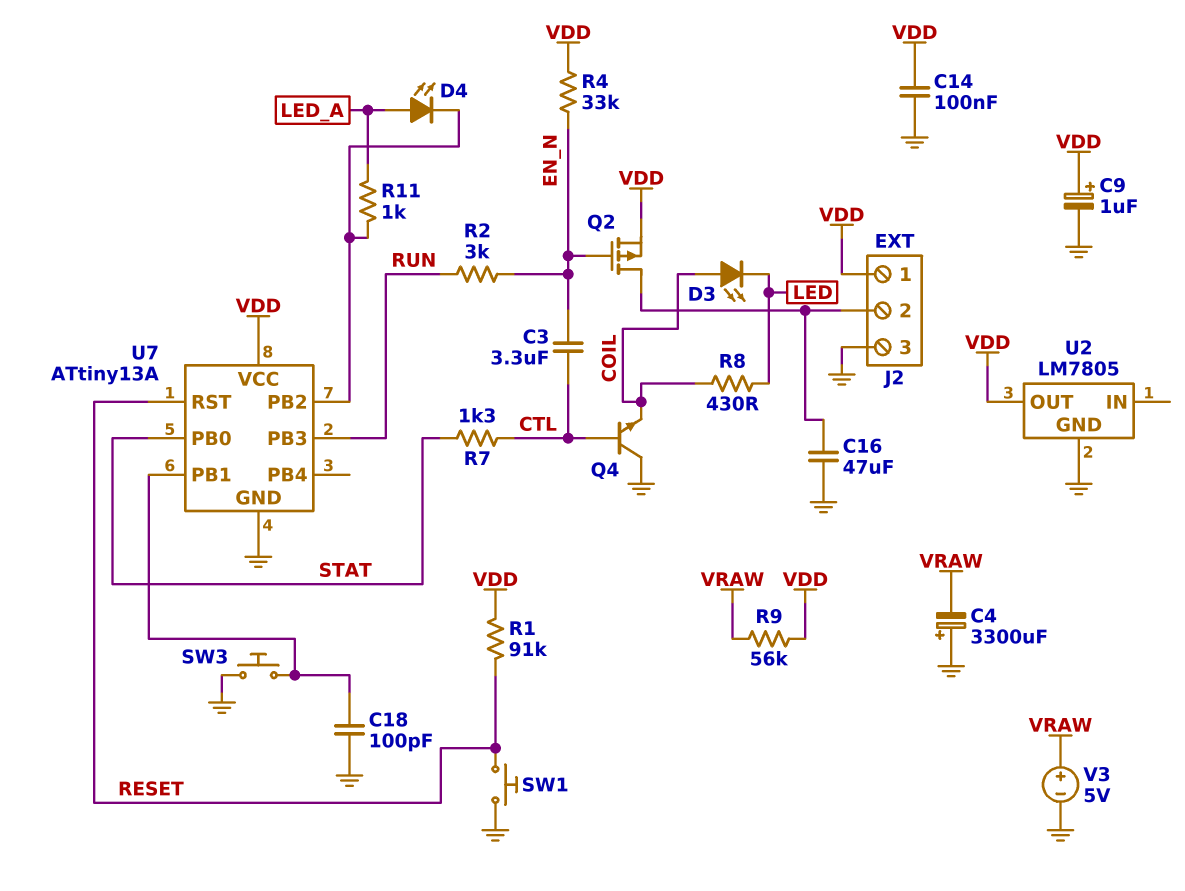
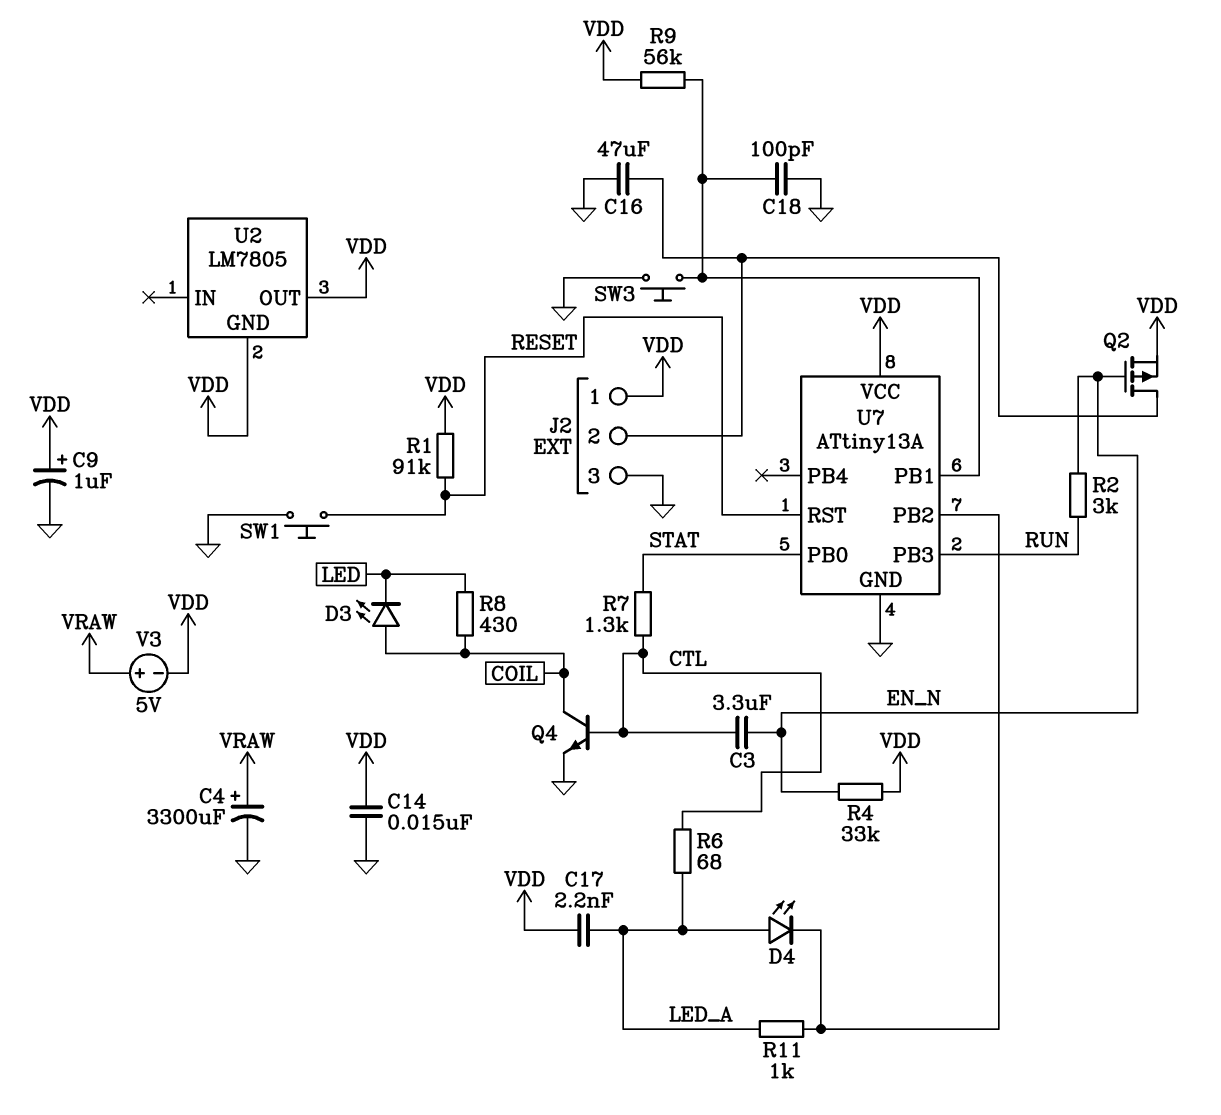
C4: 3300uF (plus GND, minus VRAW) -> 3300uF (plus VRAW, minus GND)
C14: 100nF (GND, VDD) -> 15nF (GND, VDD)
C17: none -> 2.2nF (LED_A, VDD)
Q4: NPN (B CTL, C GND, E COIL) -> NPN (B CTL, C COIL, E GND)
R6: none -> 68 (CTL, LED_A)
R9: 56k (VDD, VRAW) -> 56k (U7/PB1, VDD)
U2 pin GND: GND -> VDD
V3: 5V (plus VRAW, minus GND) -> 5V (plus VRAW, minus VDD)

